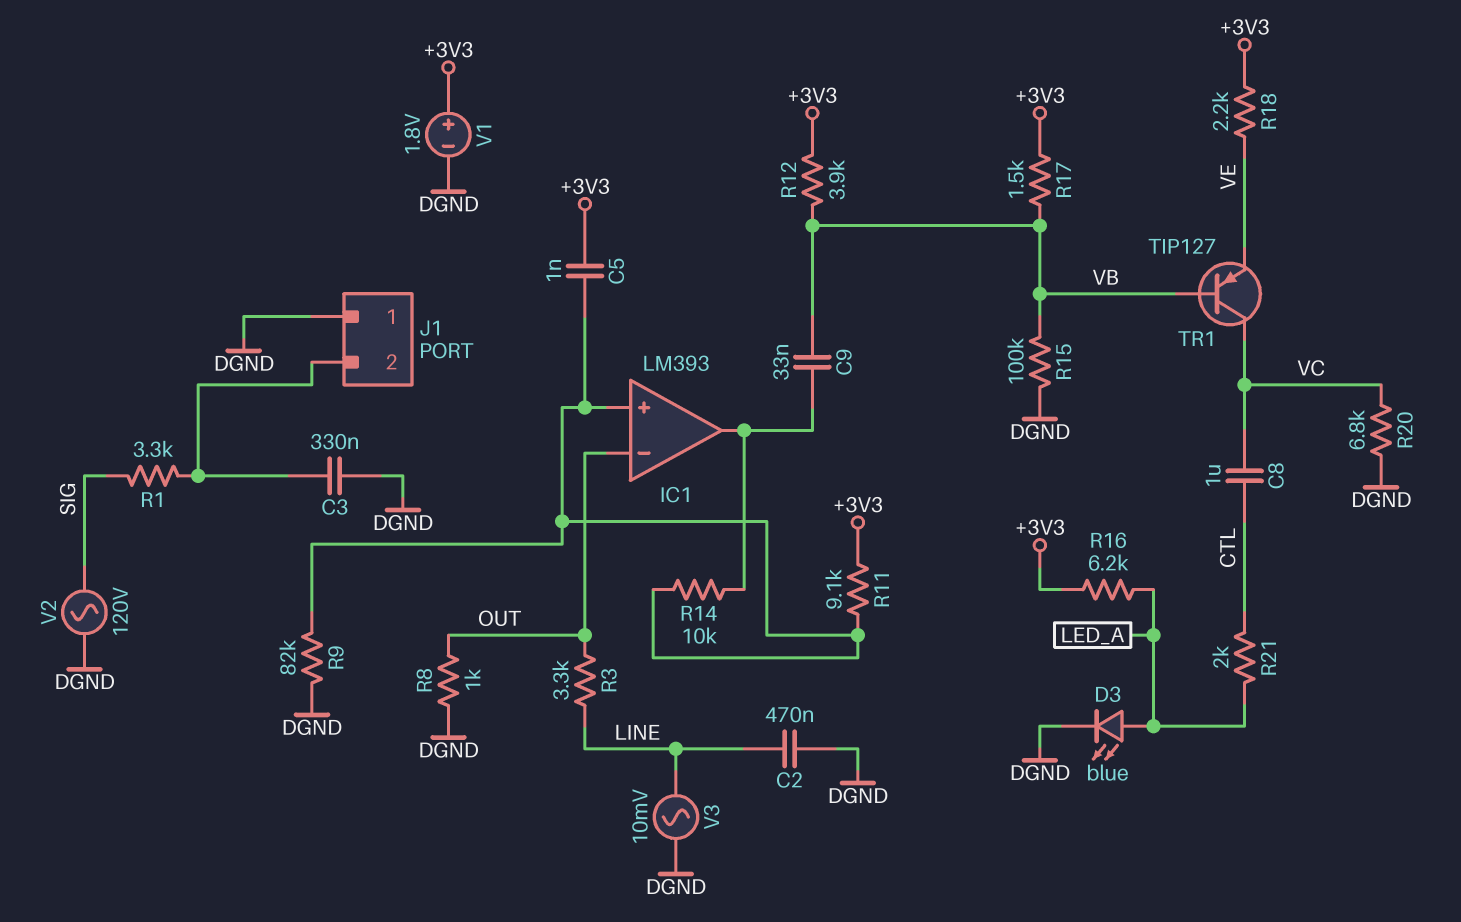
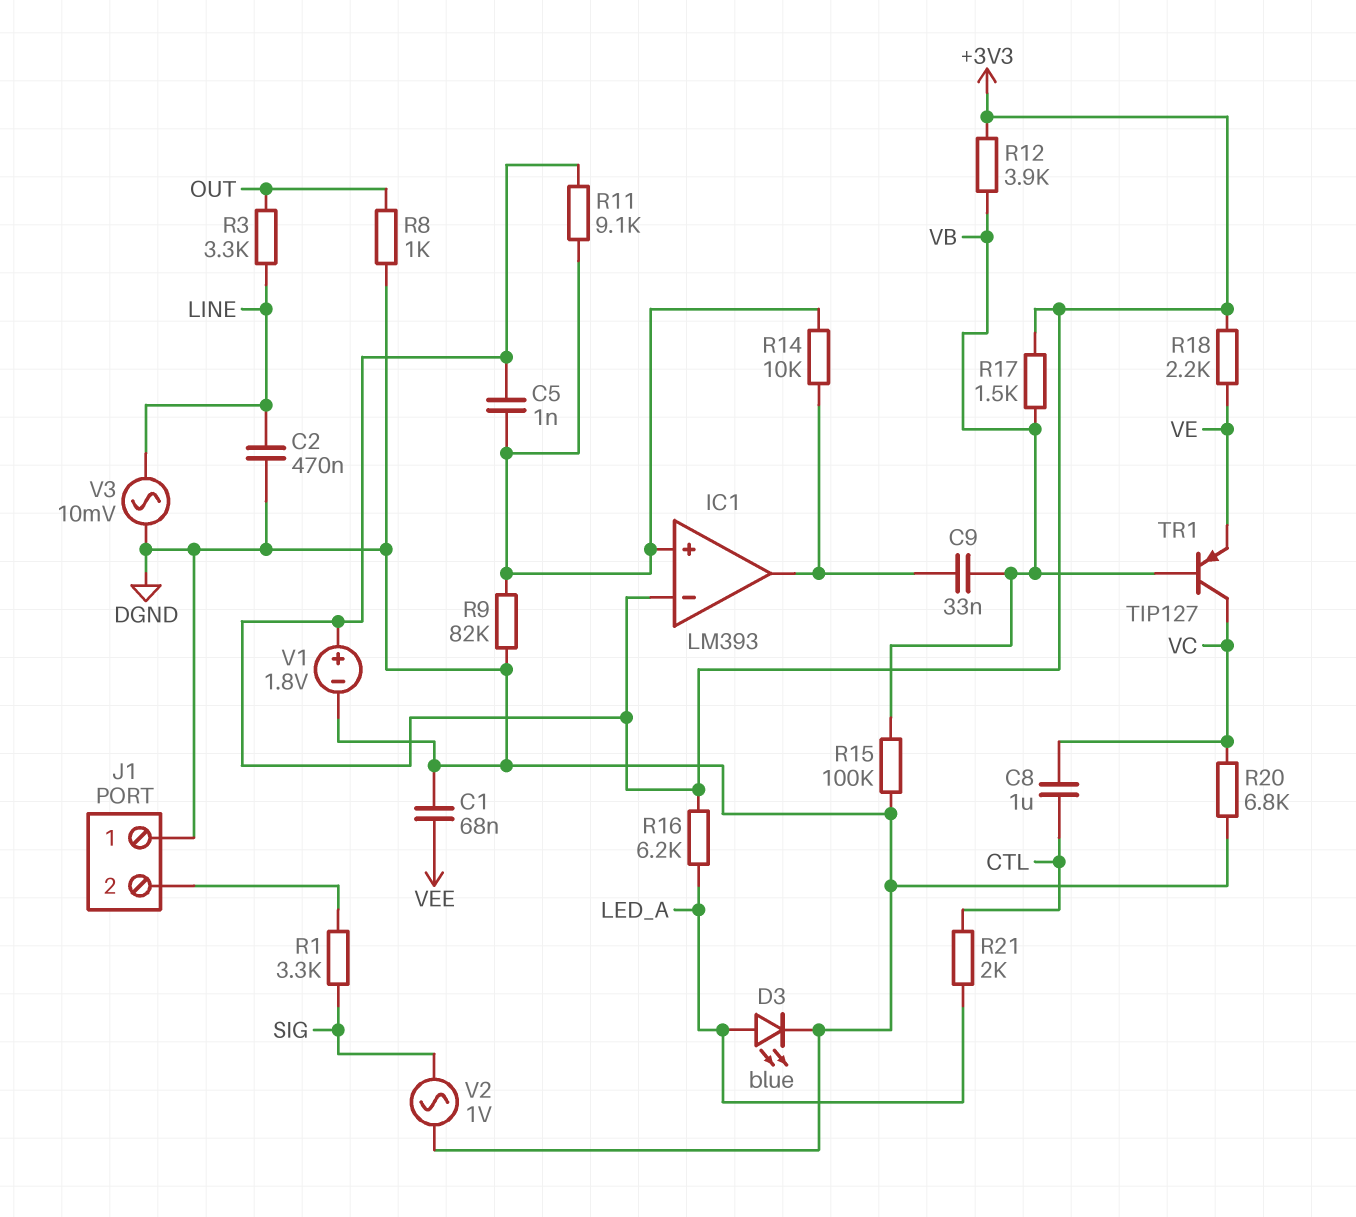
C1: none -> 68nF (DGND, VEE)
C3: 330nF (DGND, J1/2) -> none
IC1 pin in-: OUT -> +3V3
V2: AC 120V (DGND, SIG) -> AC 1V (DGND, SIG)

